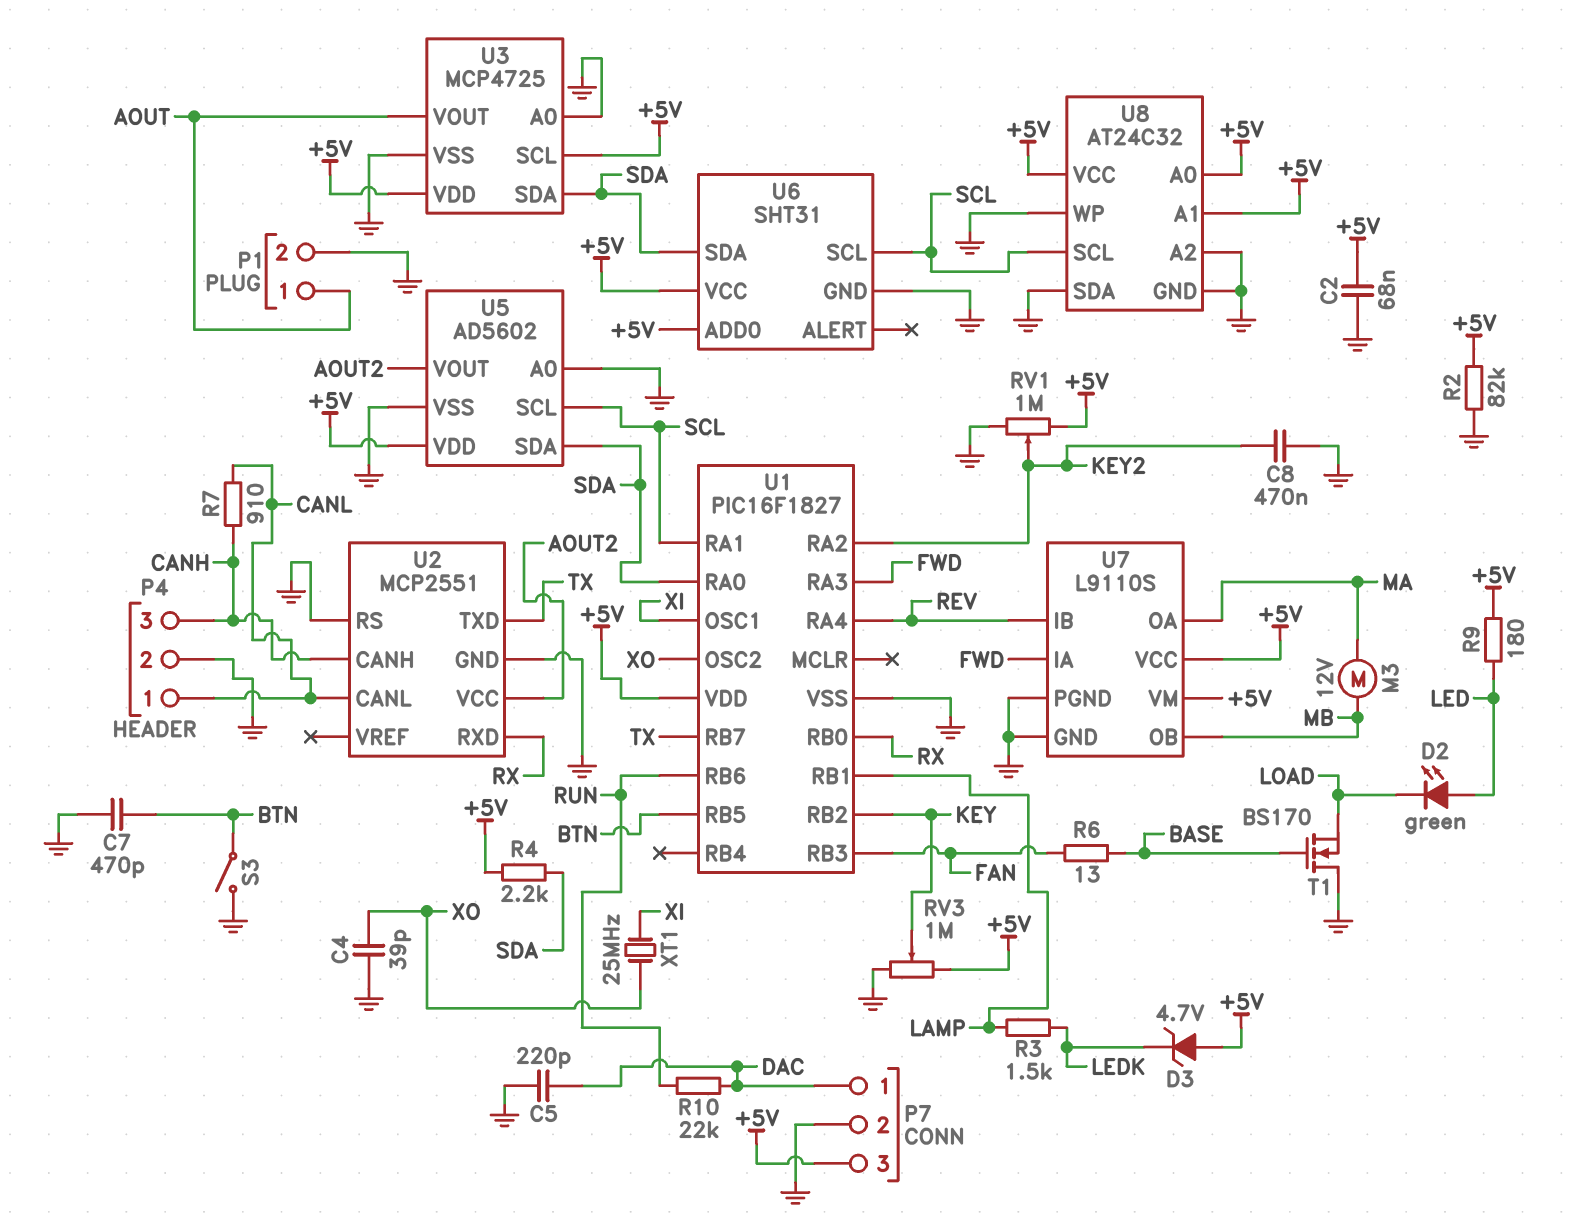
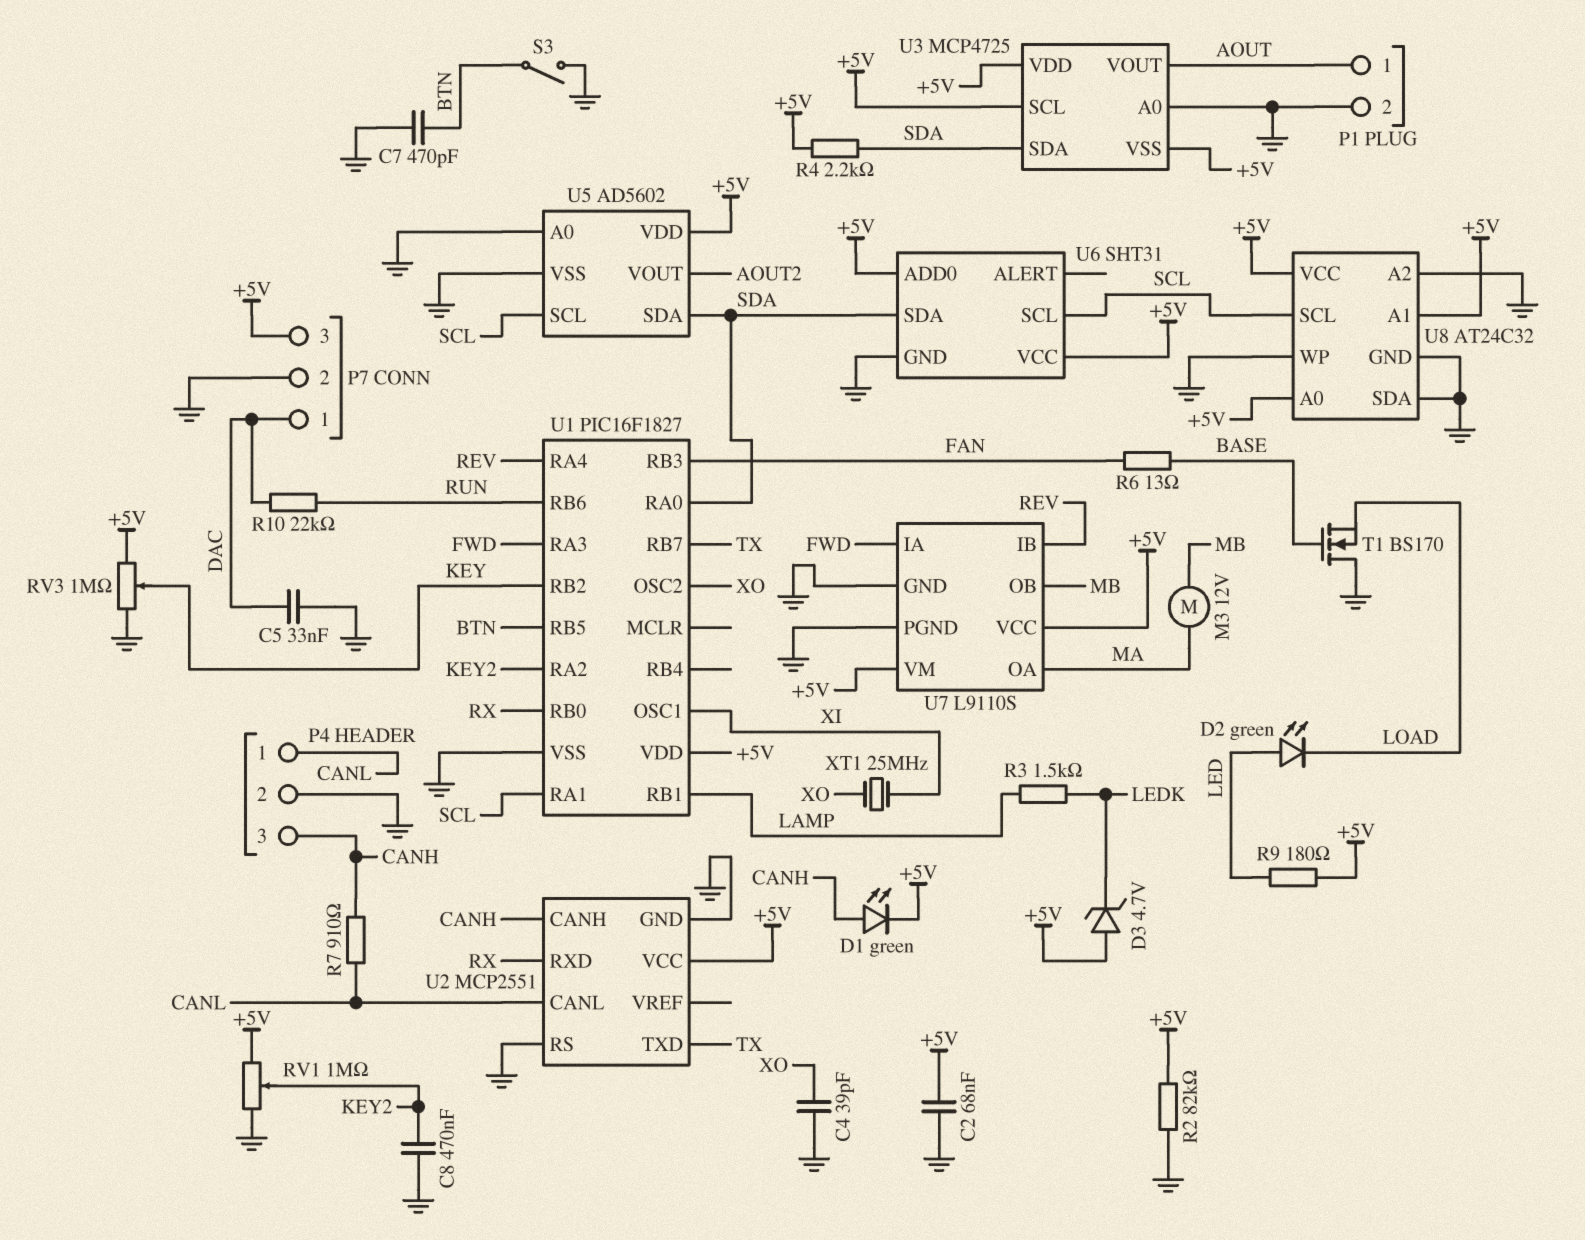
C5: 220pF (DAC, GND) -> 33nF (DAC, GND)
D1: none -> LED green (A CANH, K +5V)
U2 pin VCC: AOUT2 -> +5V
U3 pin VSS: GND -> +5V

